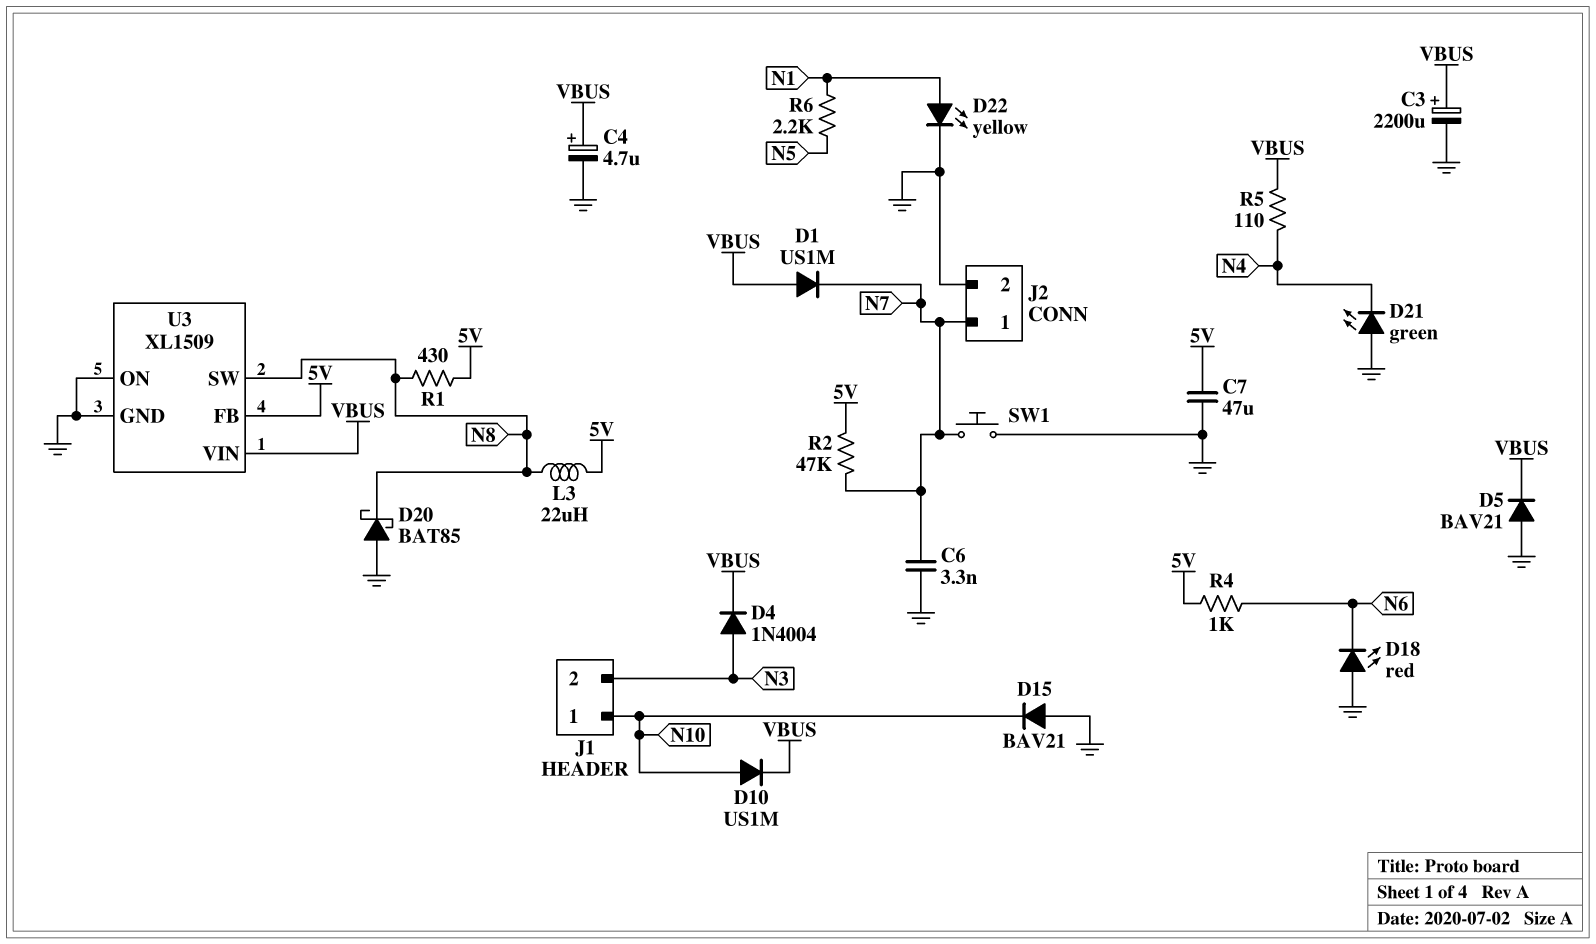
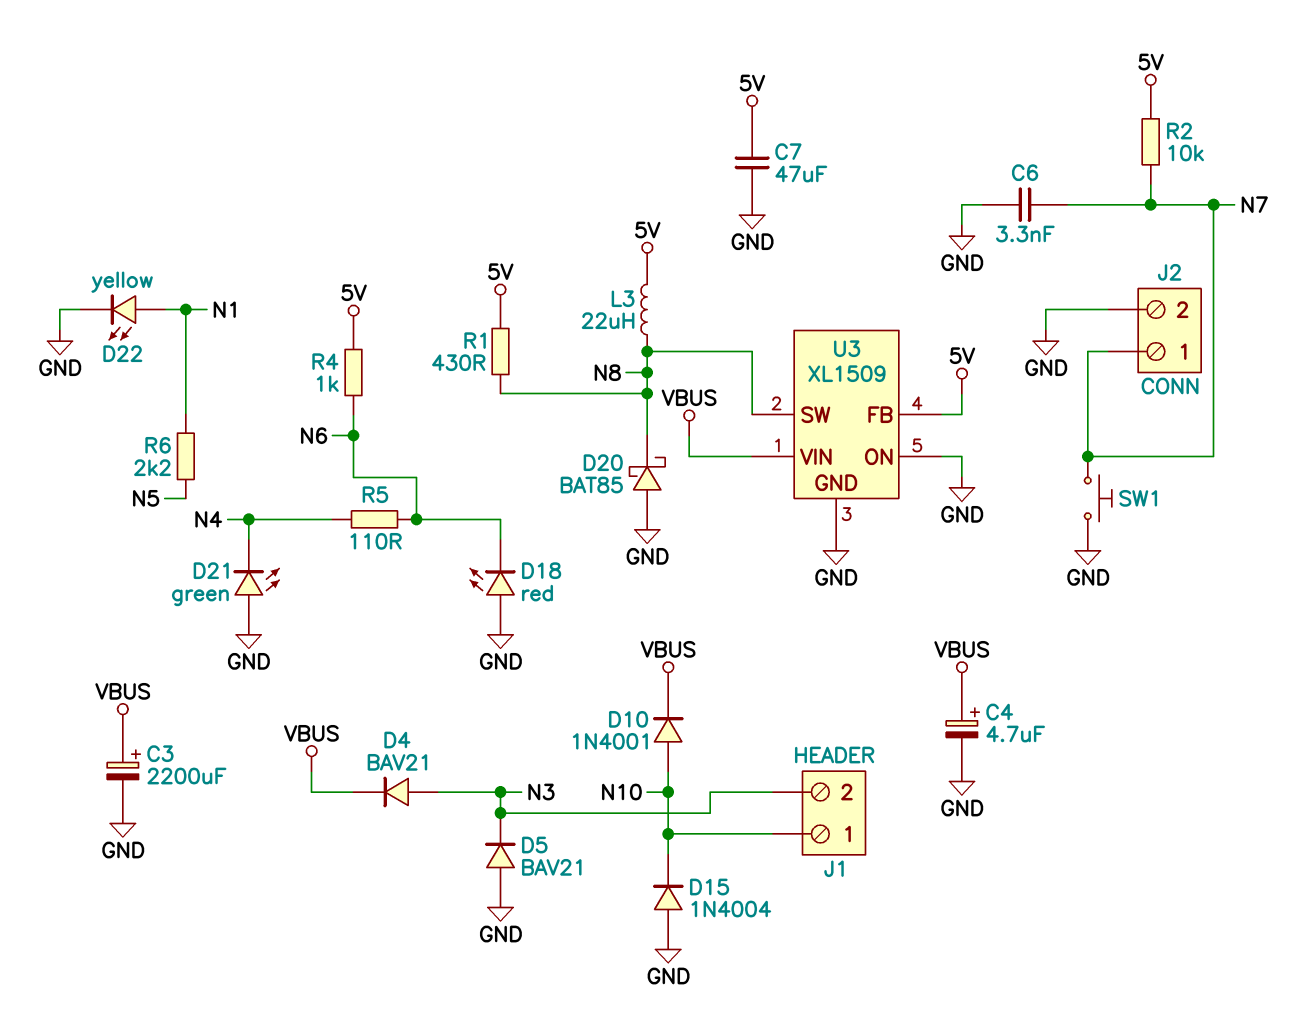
D1: diode US1M (A VBUS, K N7) -> none
D4: diode 1N4004 (A N3, K VBUS) -> diode BAV21 (A N3, K VBUS)
D5: diode BAV21 (A GND, K VBUS) -> diode BAV21 (A GND, K N3)
D10: diode US1M (A N10, K VBUS) -> diode 1N4001 (A N10, K VBUS)
D15: diode BAV21 (A GND, K N10) -> diode 1N4004 (A GND, K N10)
R2: 47k (5V, N7) -> 10k (5V, N7)
R5: 110 (N4, VBUS) -> 110 (N4, N6)

